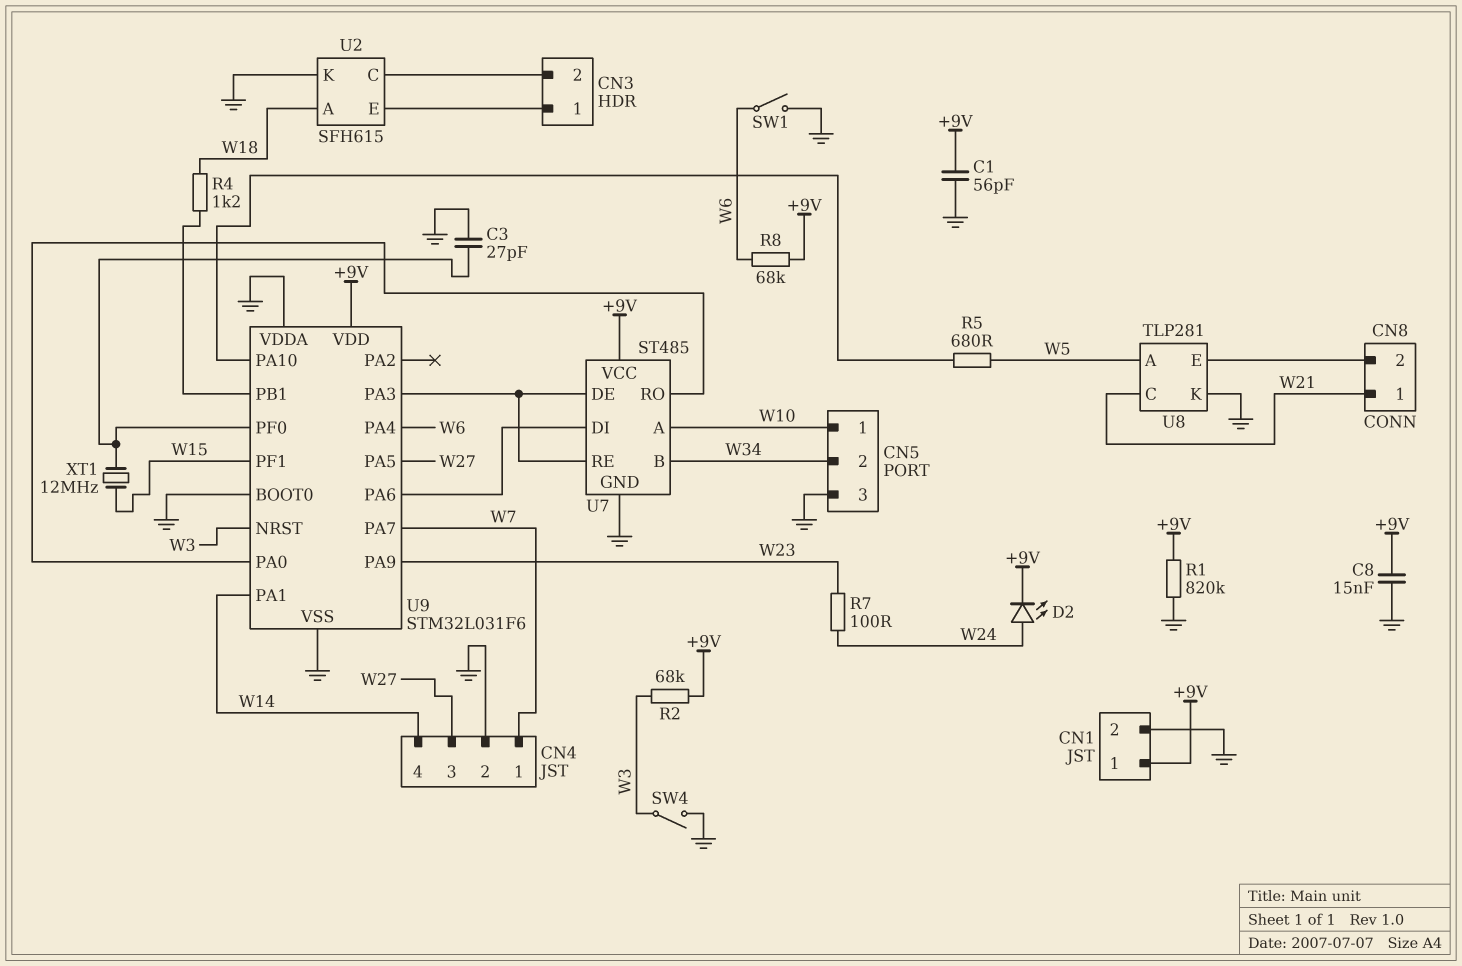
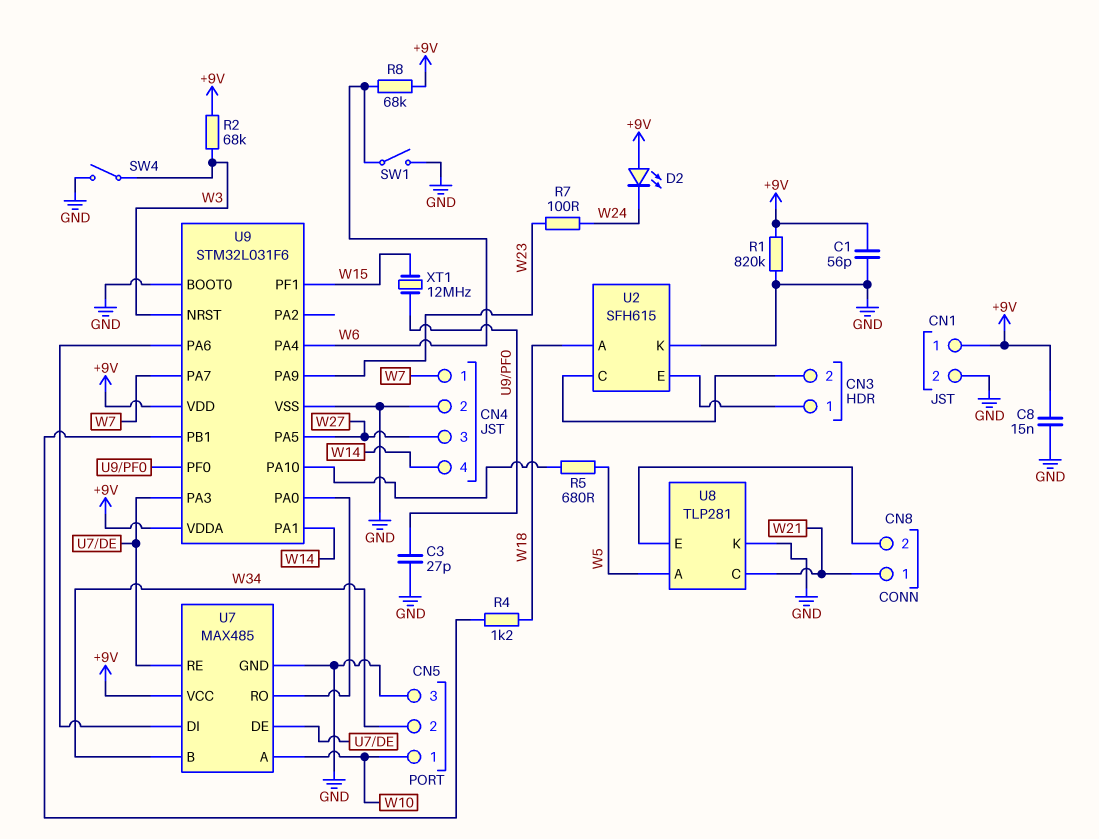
D2: LED (A W24, K +9V) -> LED (A +9V, K W24)
U7: ST485 -> MAX485
U9 pin VDDA: GND -> +9V

